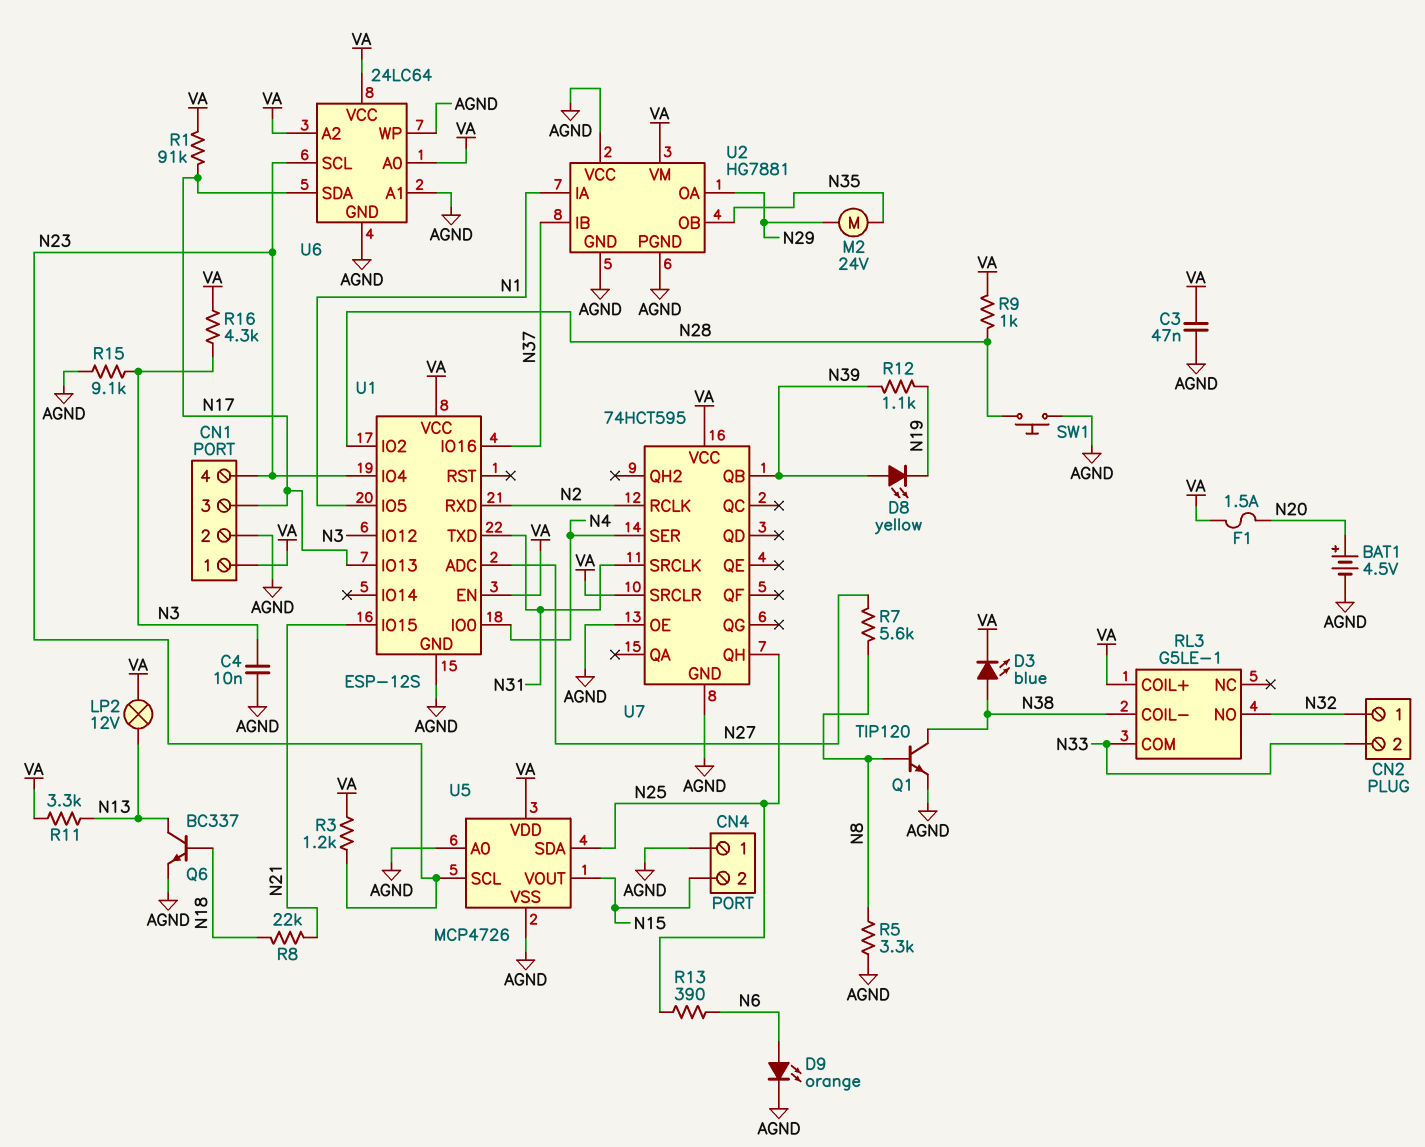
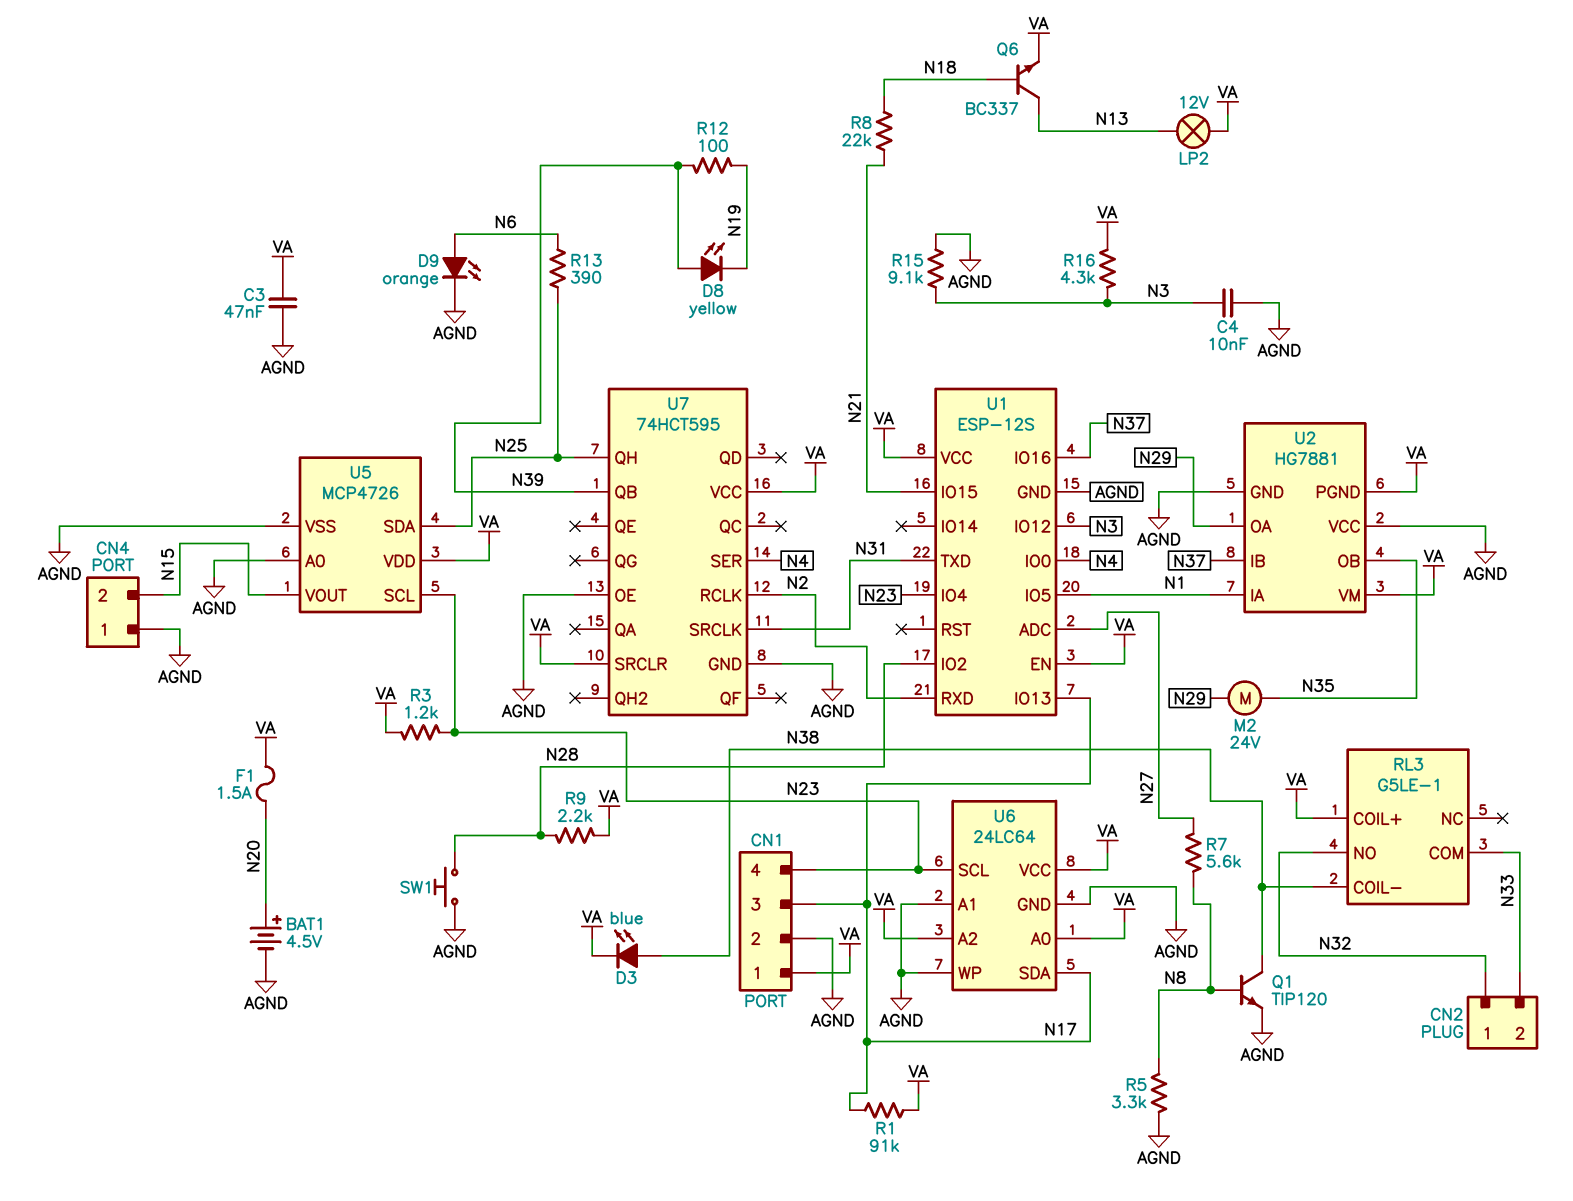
Q6: NPN BC337 (B N18, C N13, E AGND) -> NPN BC337 (B N18, C N13, E VA)
R9: 1k (N28, VA) -> 2.2k (N28, VA)
R11: 3.3k (N13, VA) -> none
R12: 1.1k (N19, N39) -> 100 (N19, N39)
U2 pin PGND: AGND -> VA

